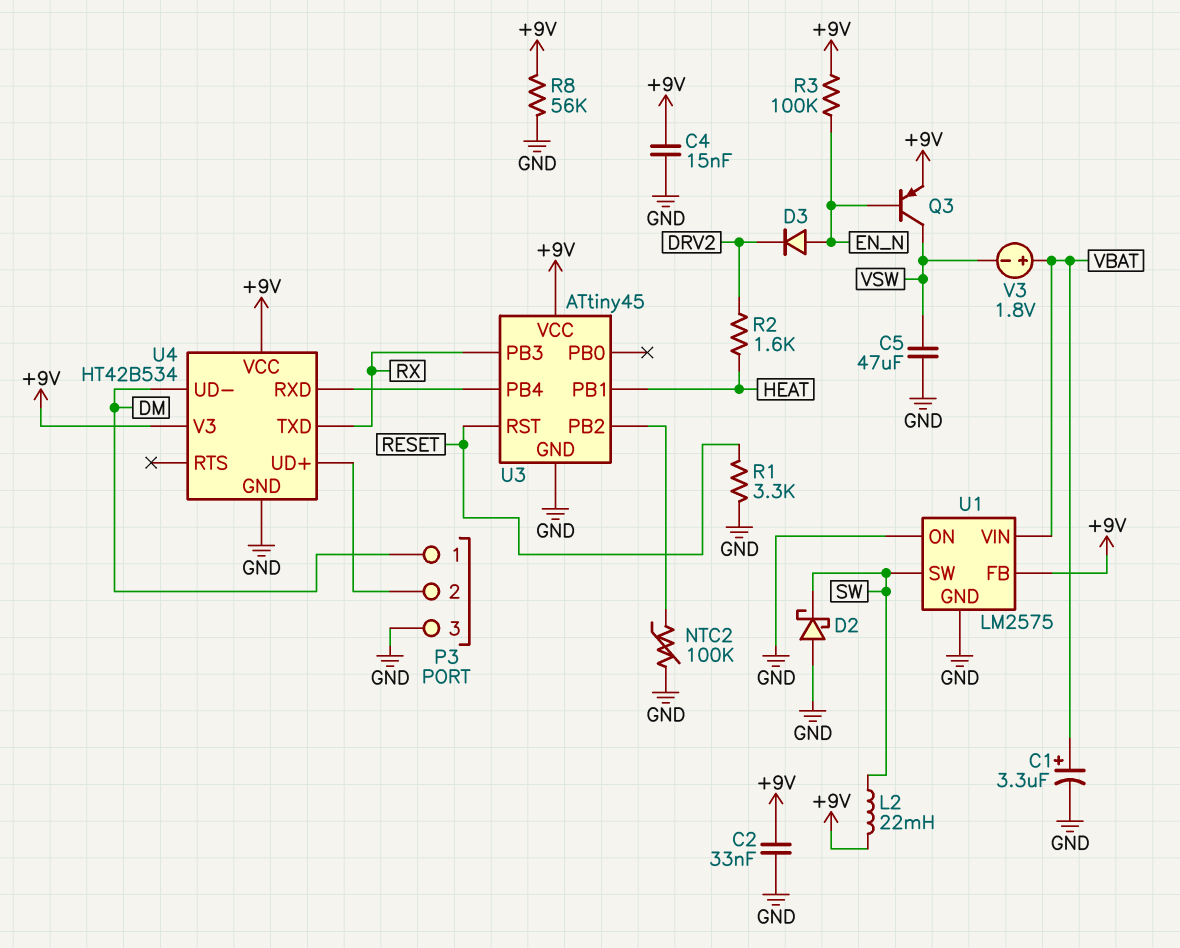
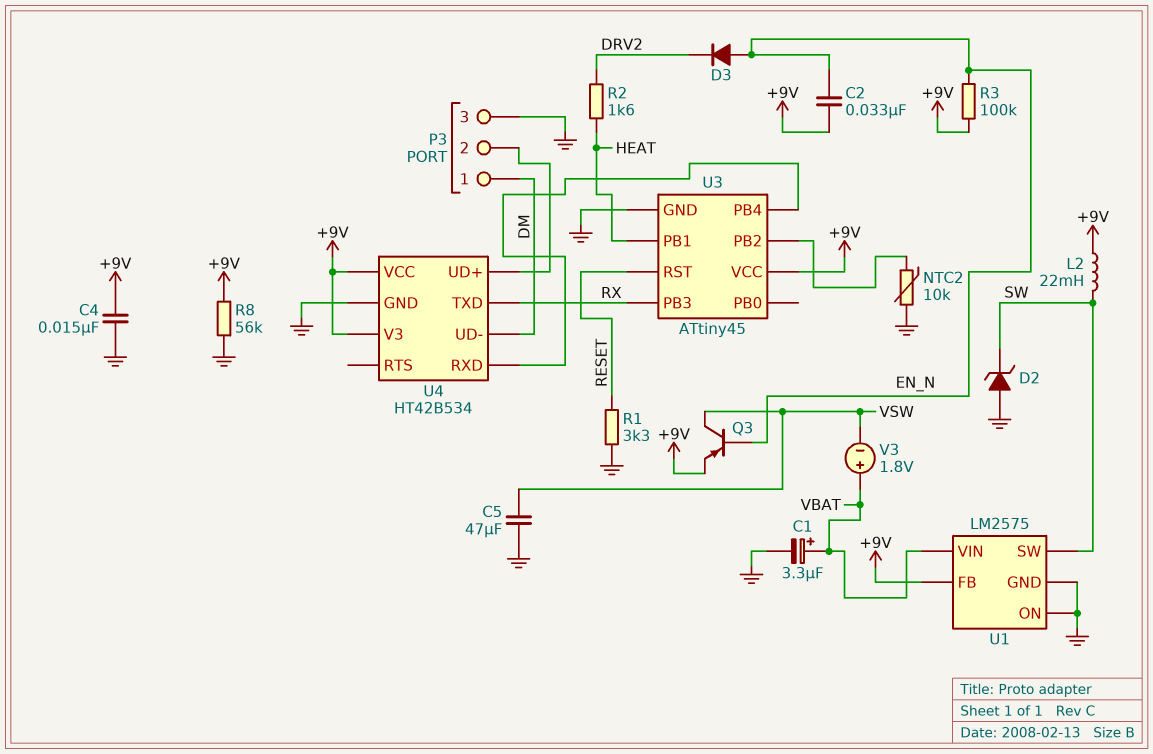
C2: 33nF (+9V, GND) -> 33nF (+9V, EN_N)
D2: schottky (A GND, K SW) -> zener (A GND, K SW)
NTC2: 100k (GND, U3/PB2) -> 10k (GND, U3/PB2)

